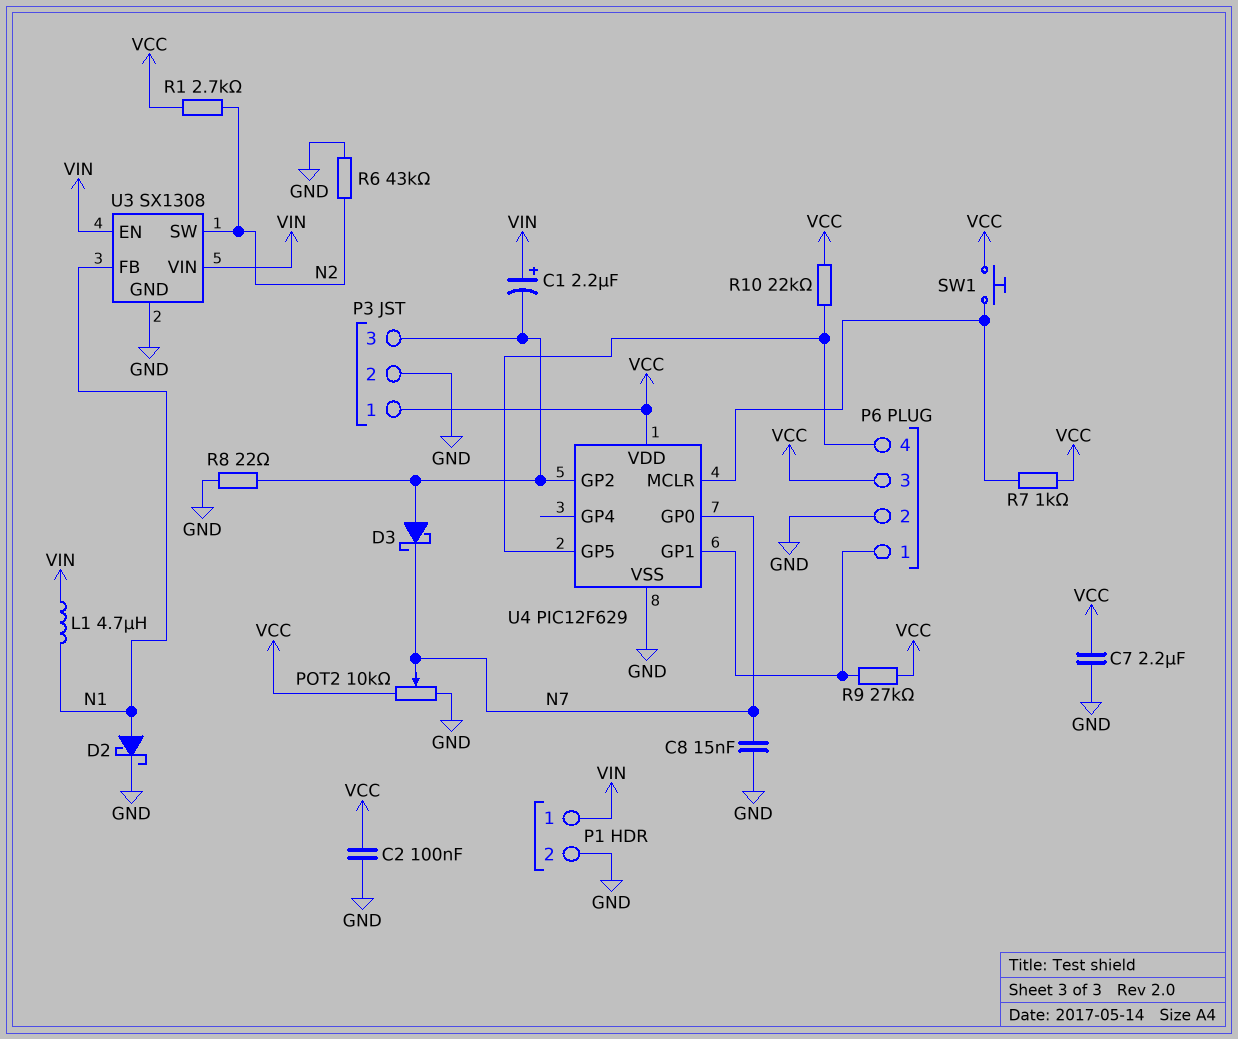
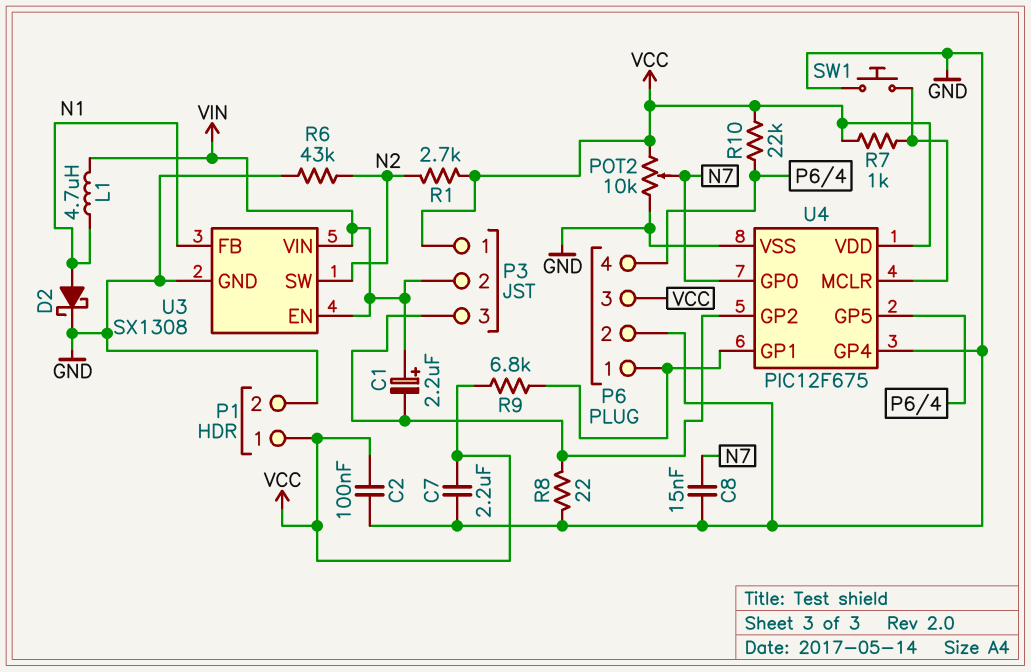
D3: schottky (A P3/3, K N7) -> none
P1 pin 1: VIN -> VCC
P3 pin 2: GND -> VIN
R9: 27k (P6/1, VCC) -> 6.8k (P6/1, VCC)
SW1: button (U4/MCLR, VCC) -> button (GND, U4/MCLR)
U4: PIC12F629 -> PIC12F675
U4 pin GP4: none -> GND

